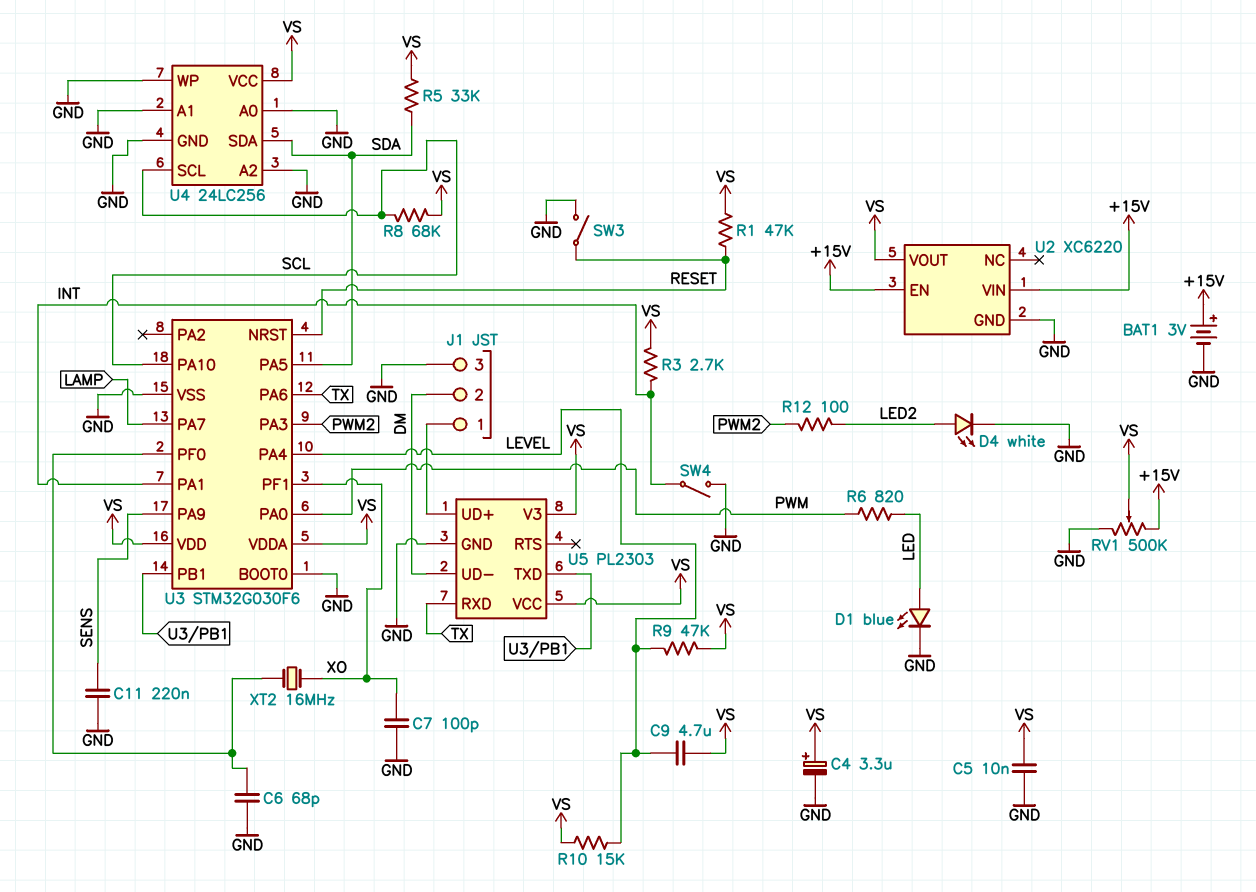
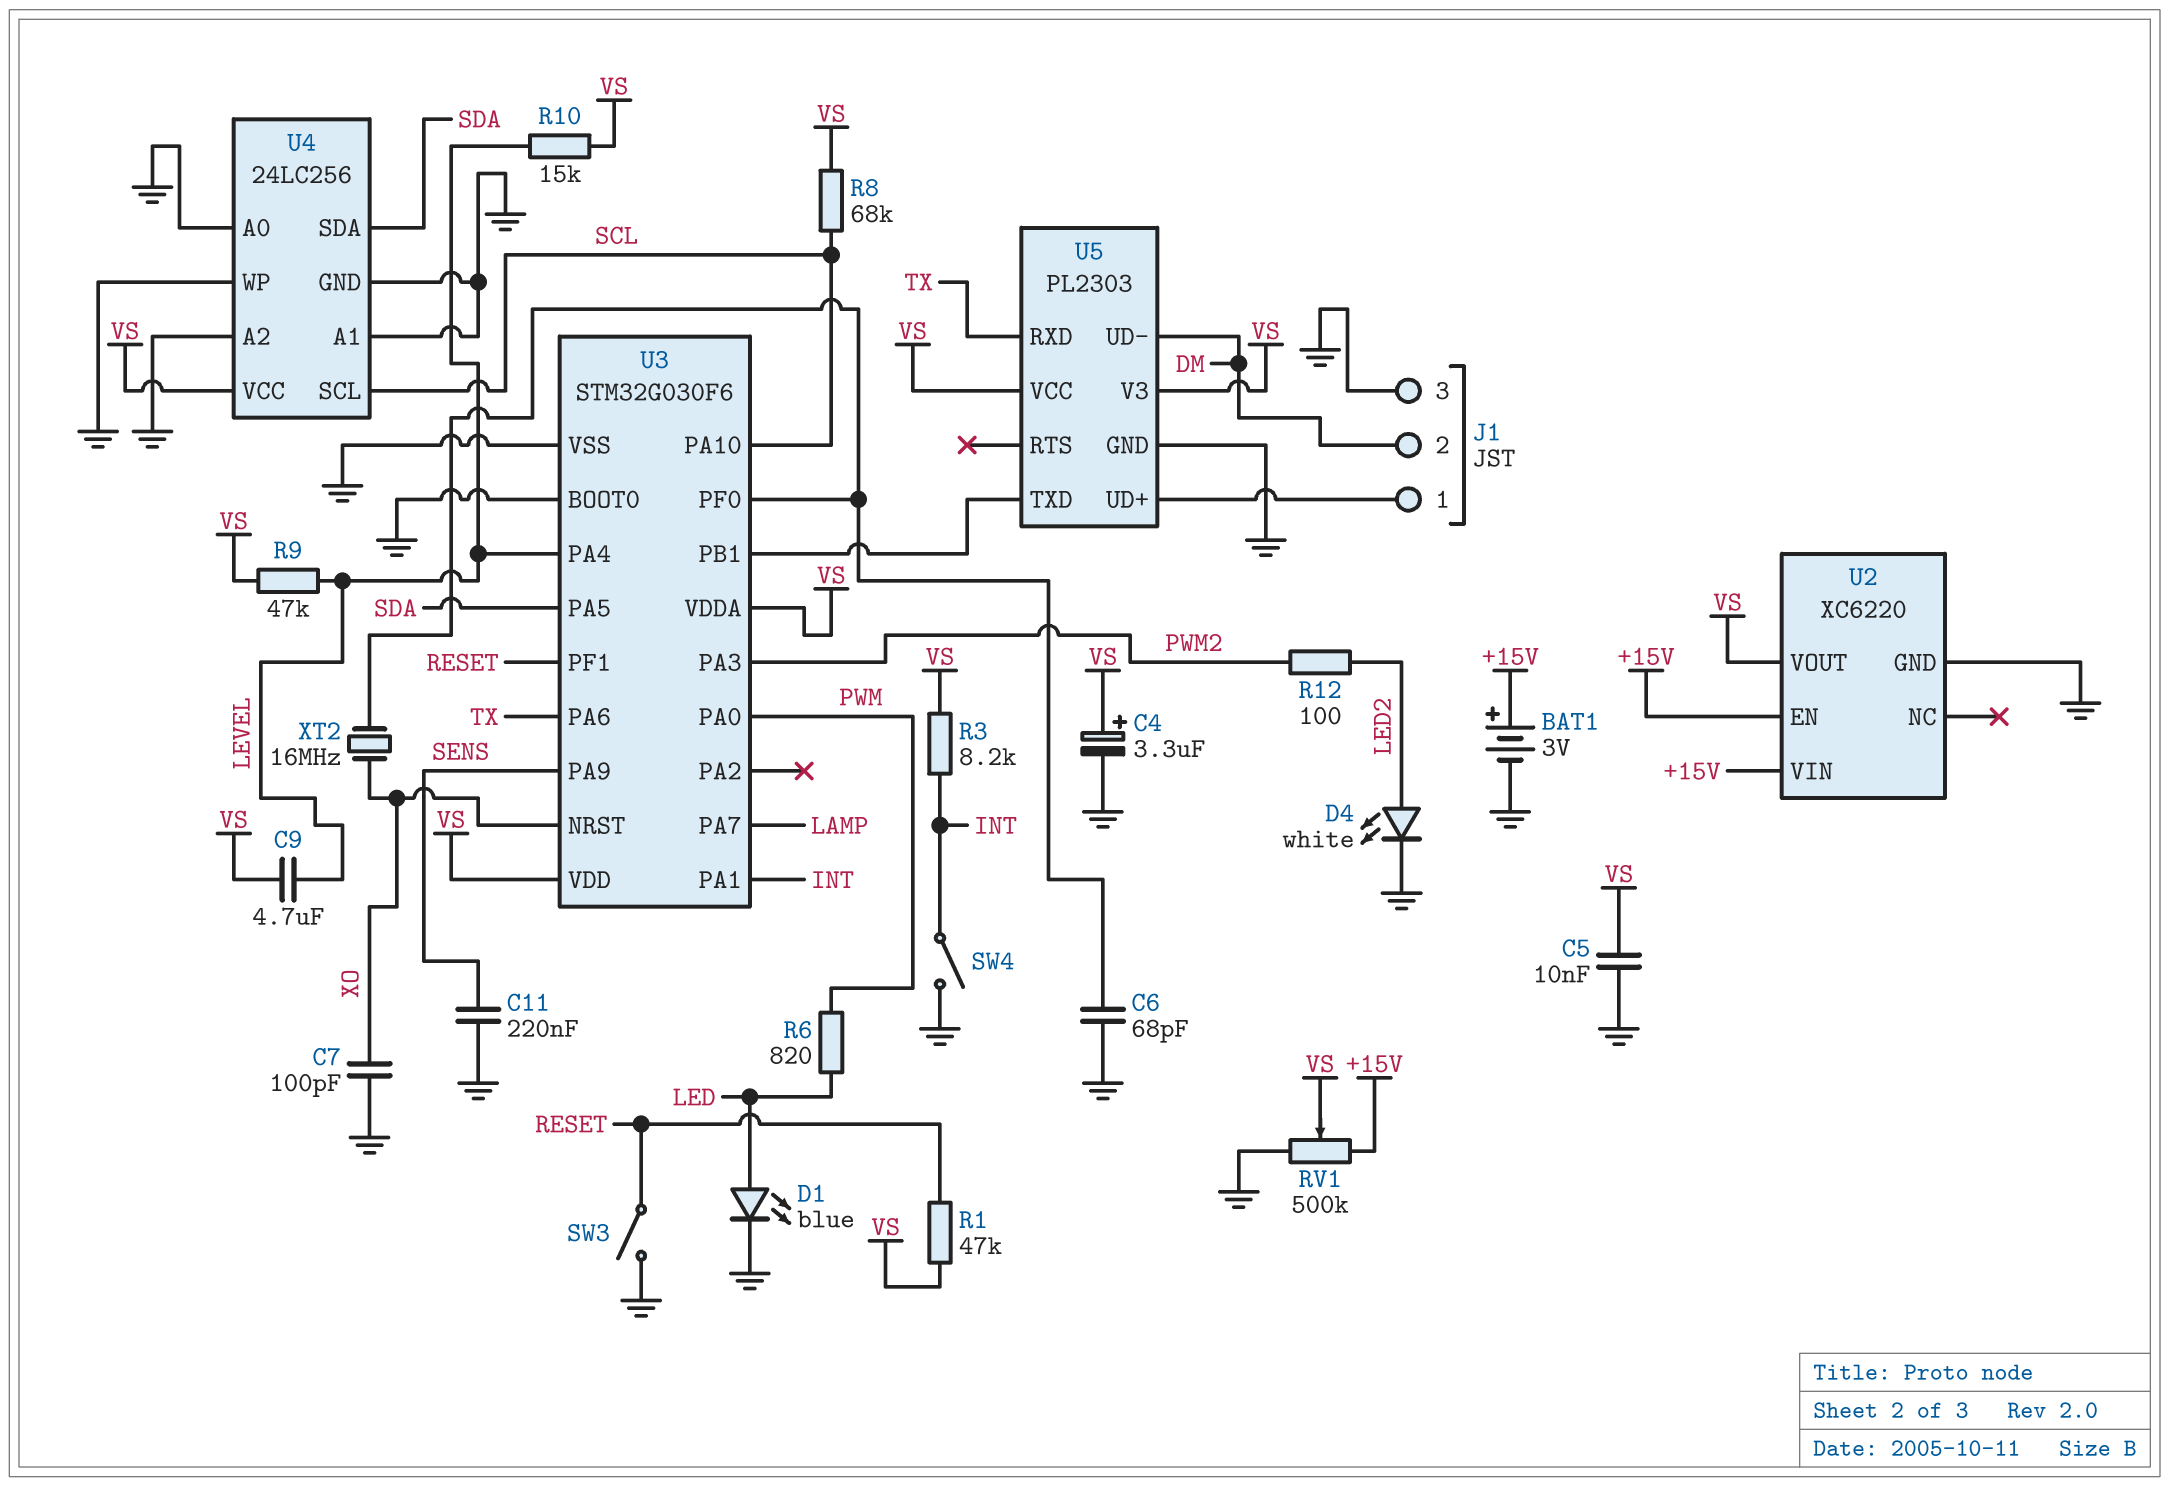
R3: 2.7k (INT, VS) -> 8.2k (INT, VS)
R5: 33k (SDA, VS) -> none
U3 pin NRST: RESET -> XO
U3 pin PF1: XO -> RESET

